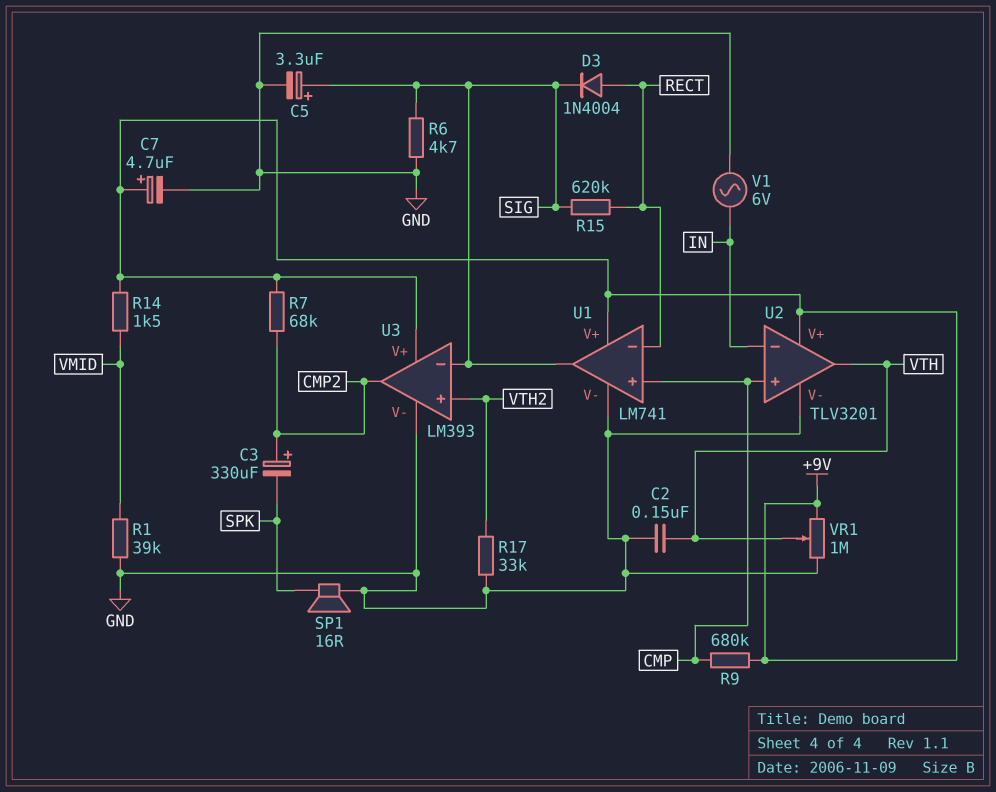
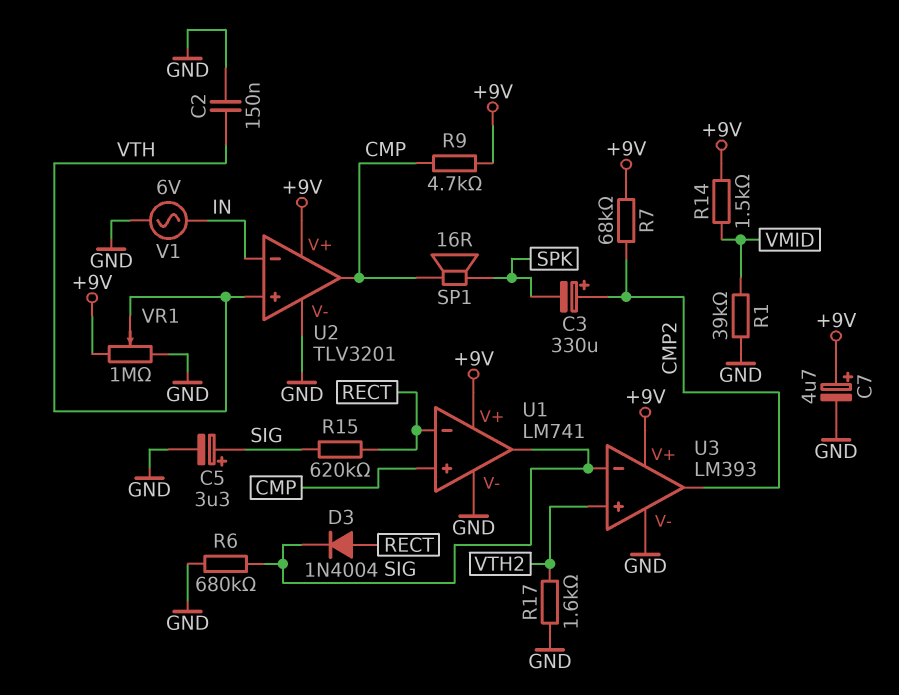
R6: 4.7k (GND, SIG) -> 680k (GND, SIG)
R9: 680k (+9V, CMP) -> 4.7k (+9V, CMP)
R17: 33k (GND, VTH2) -> 1.6k (GND, VTH2)
SP1: speaker 16R (GND, SPK) -> speaker 16R (CMP, SPK)
U2 pin in+: CMP -> VTH
U2 pin out: VTH -> CMP

